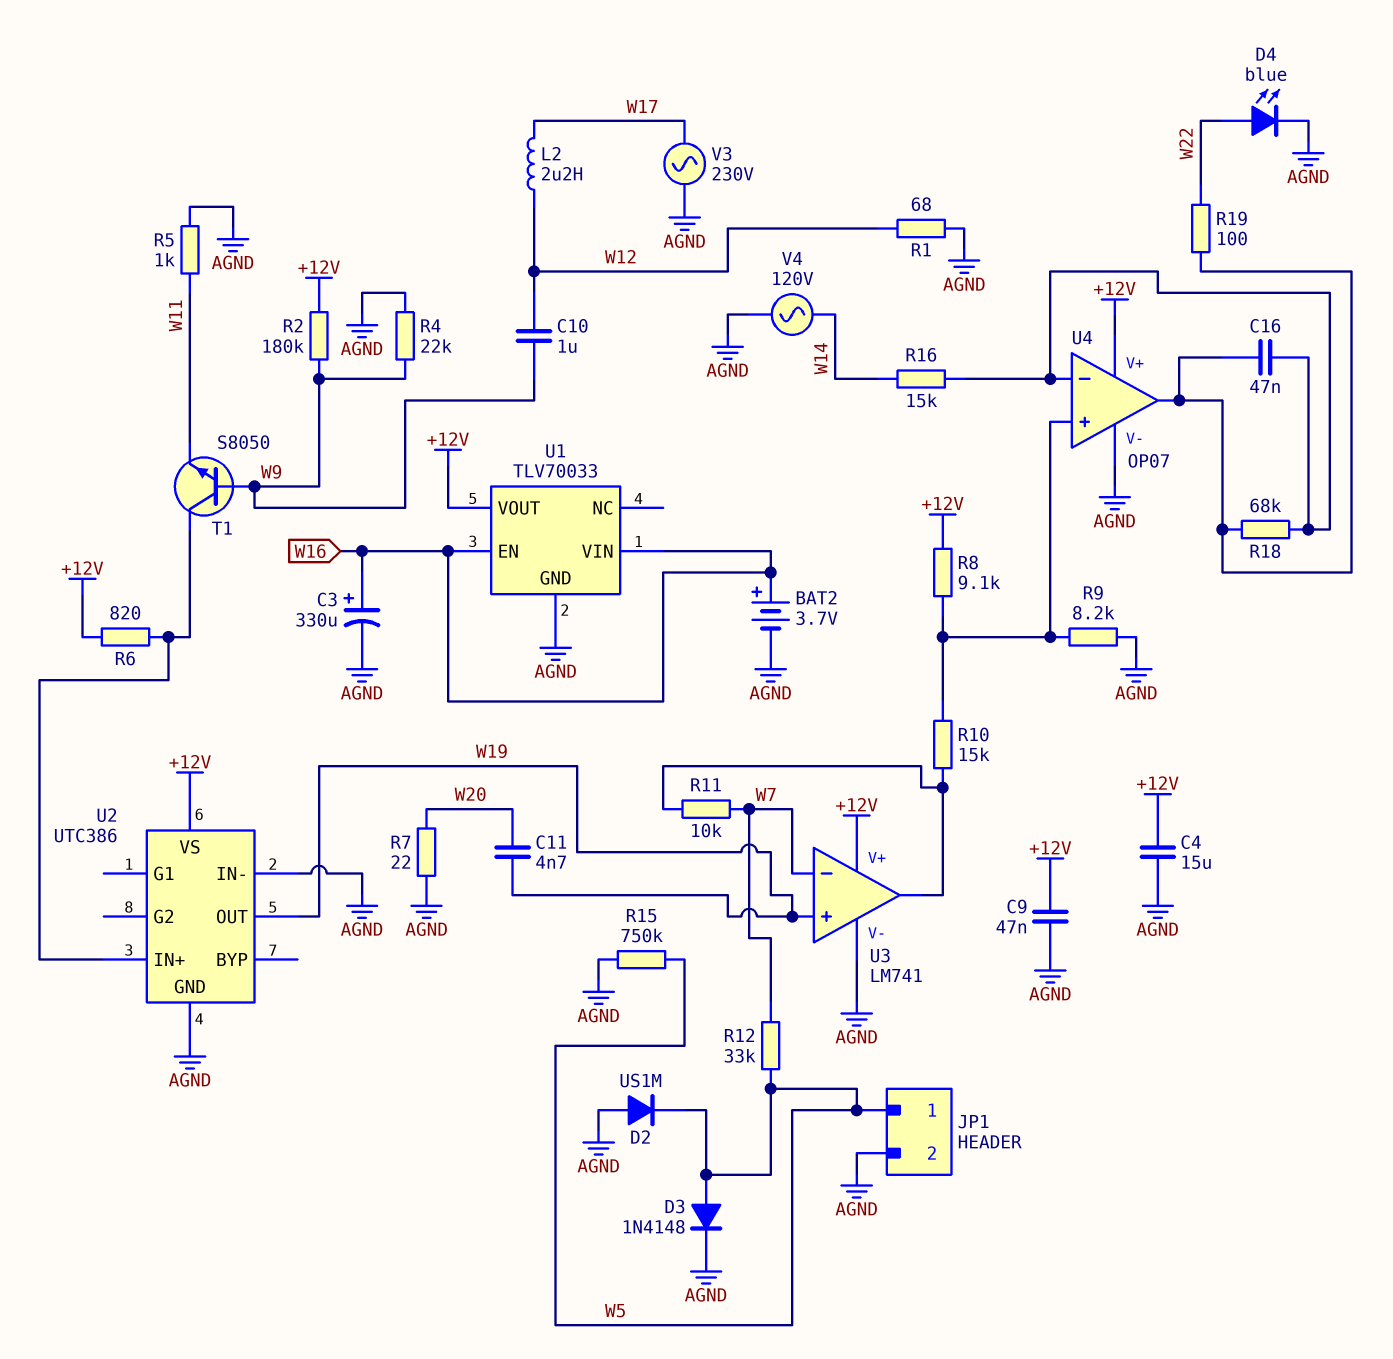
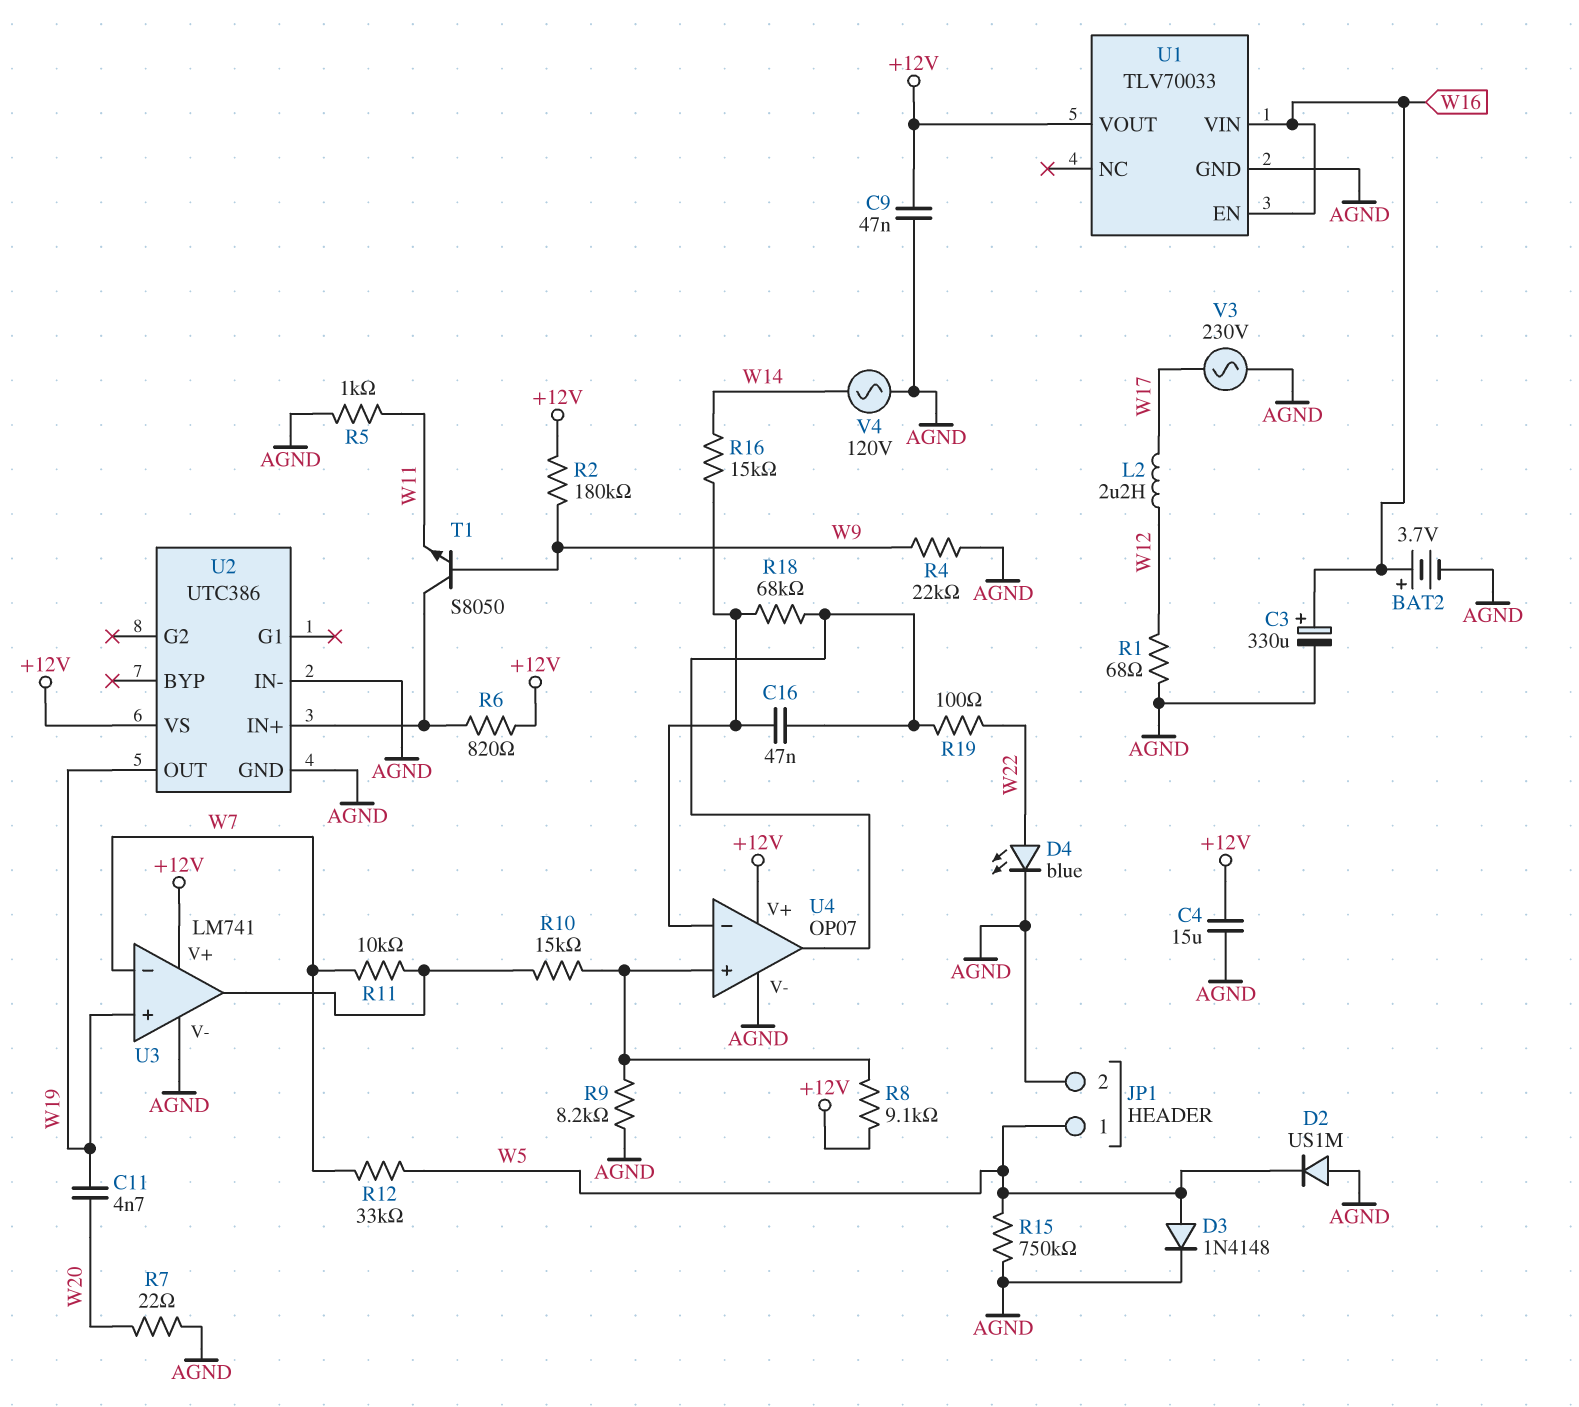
C10: 1uF (W9, W12) -> none

